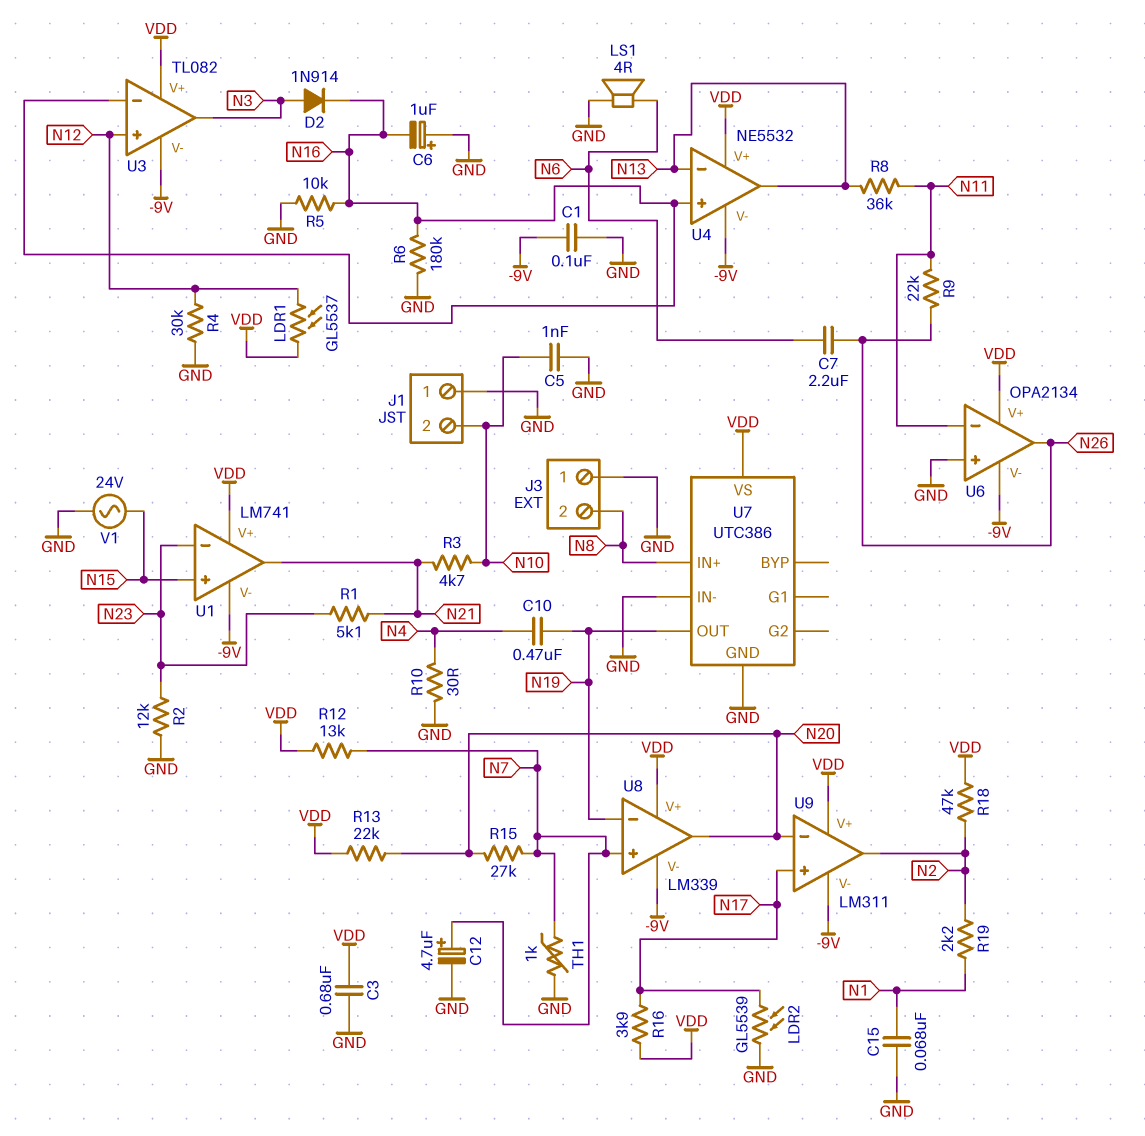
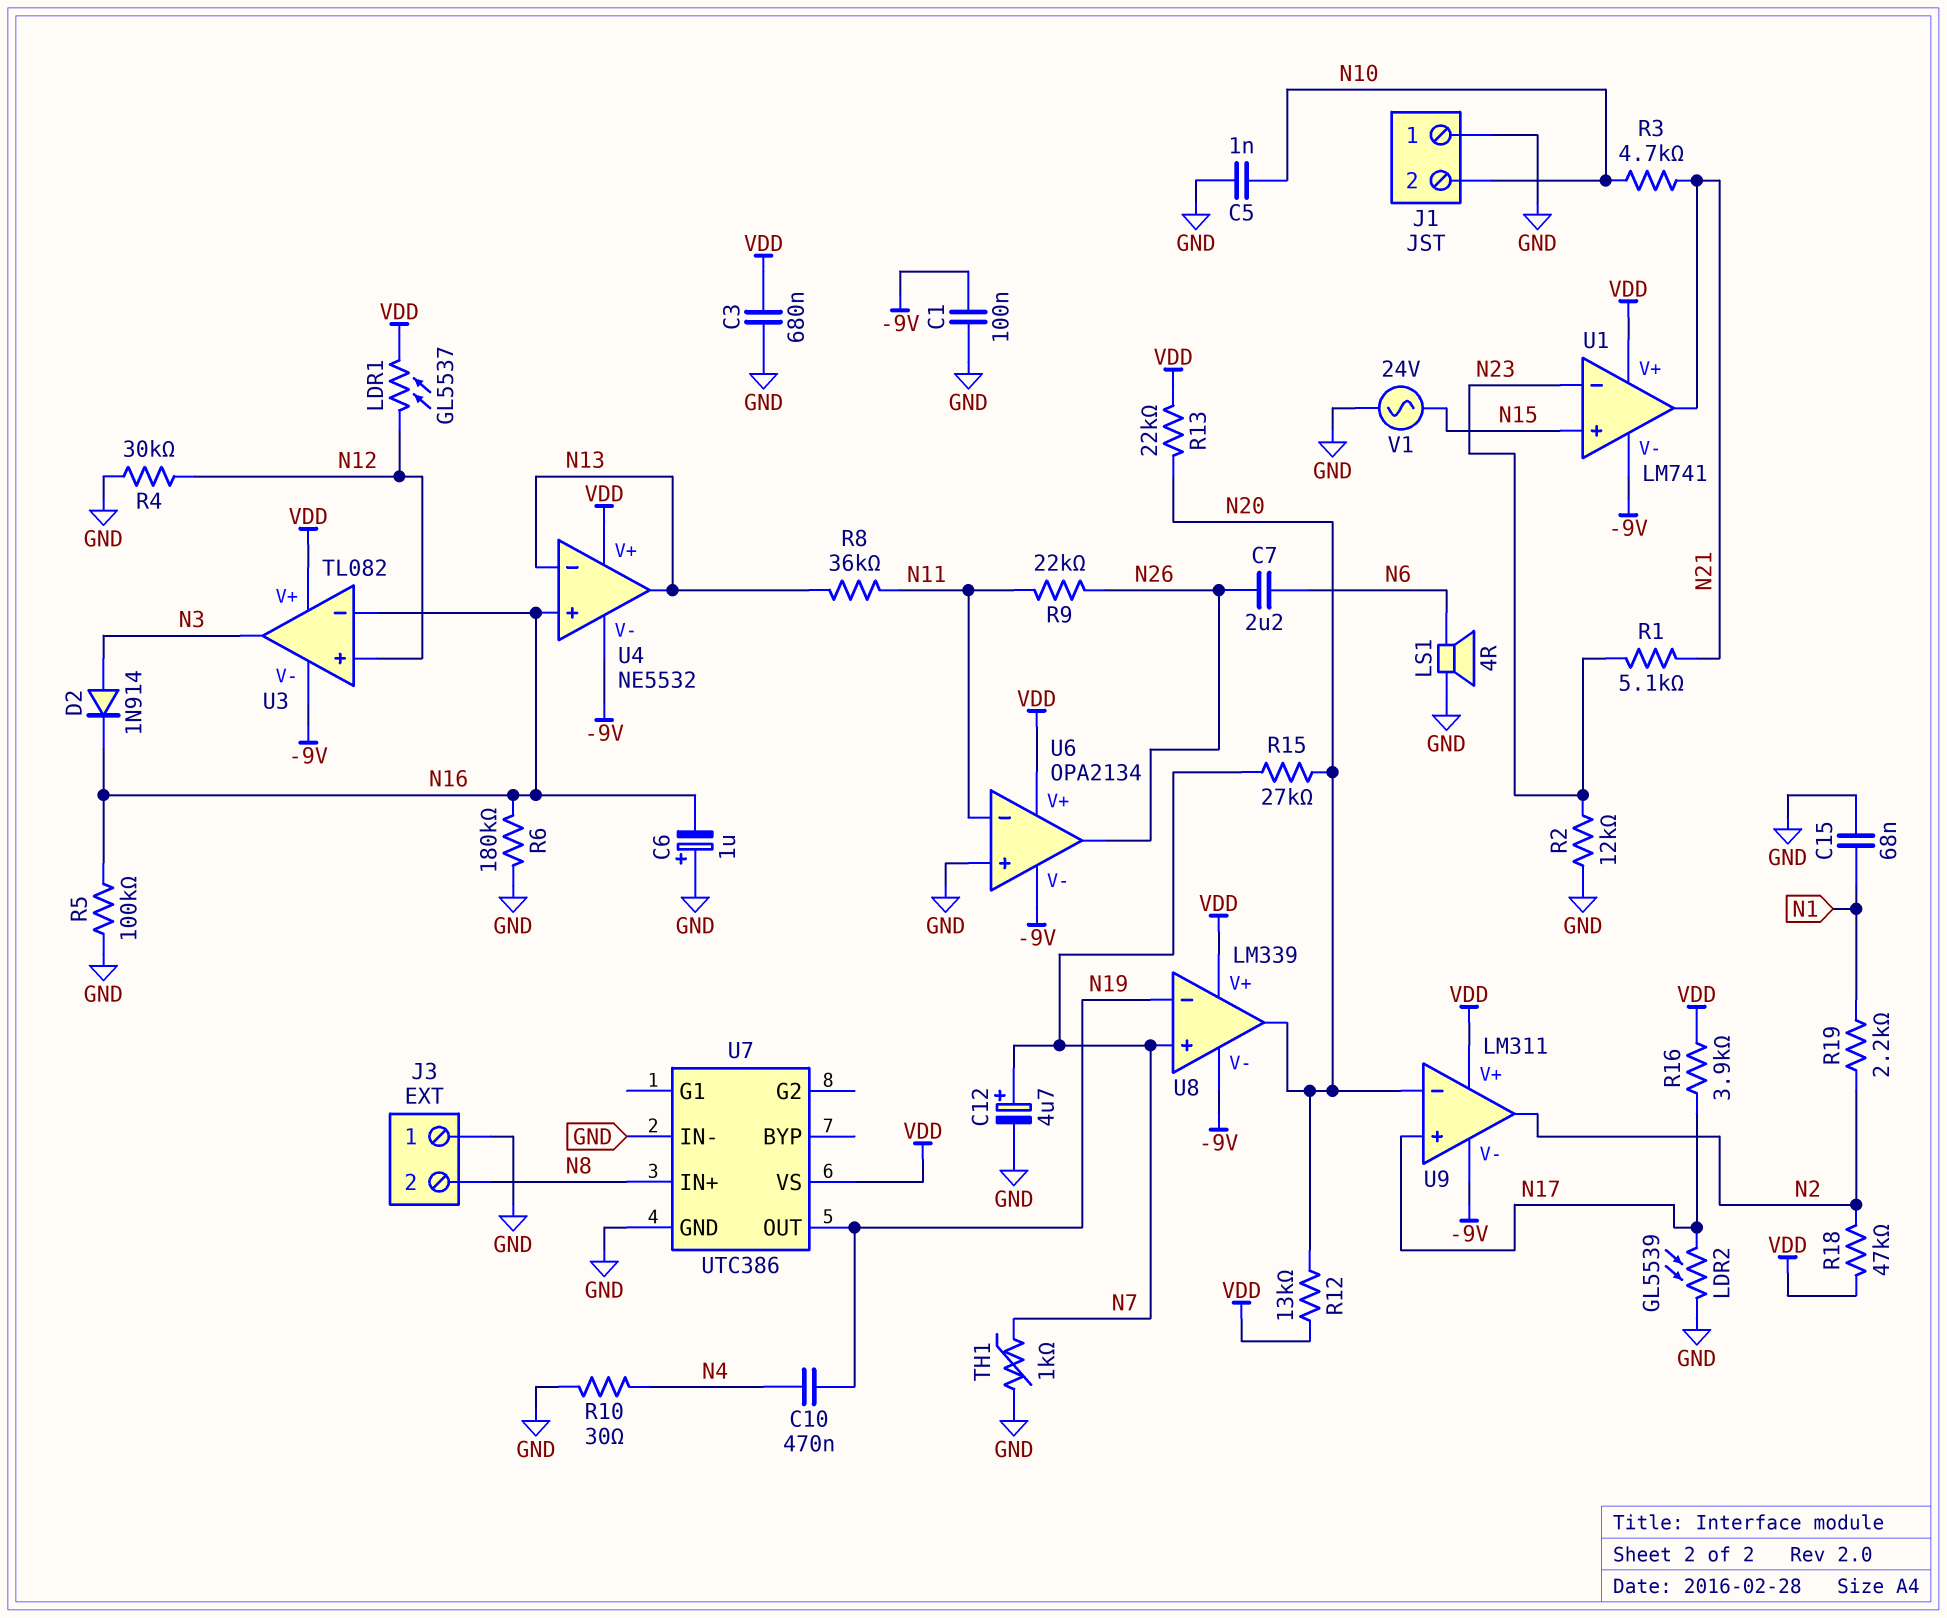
R5: 10k (GND, N16) -> 100k (GND, N16)
R12: 13k (N7, VDD) -> 13k (N20, VDD)

